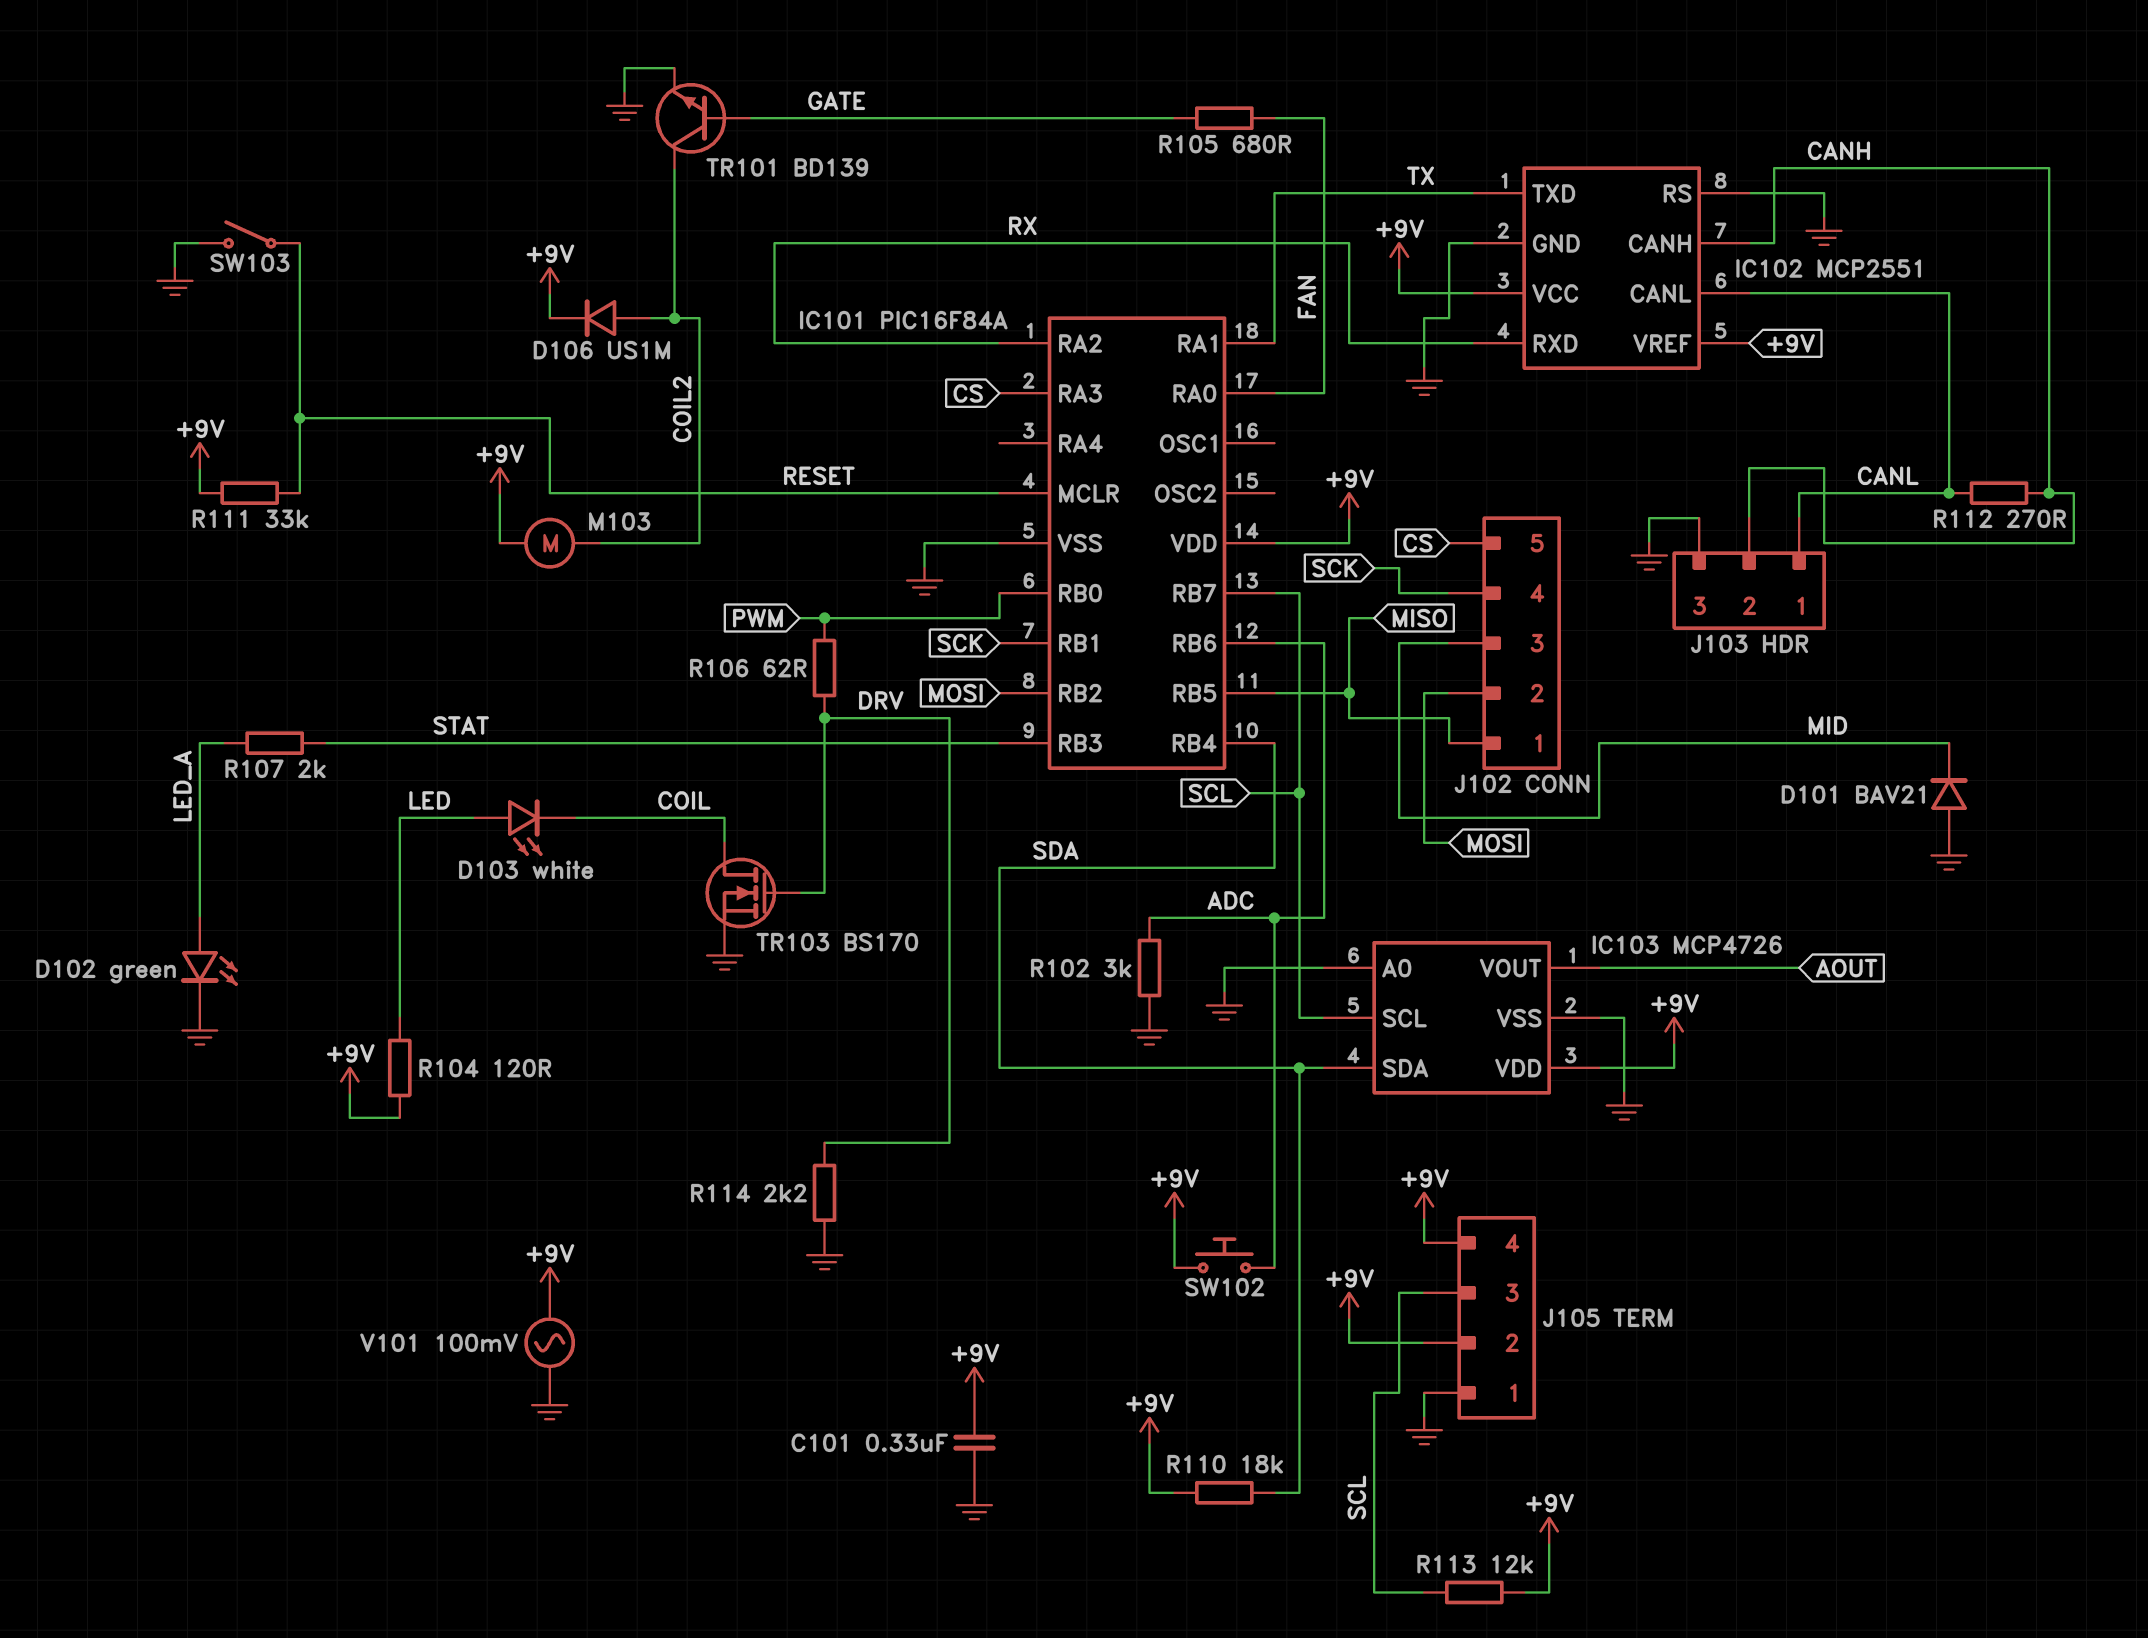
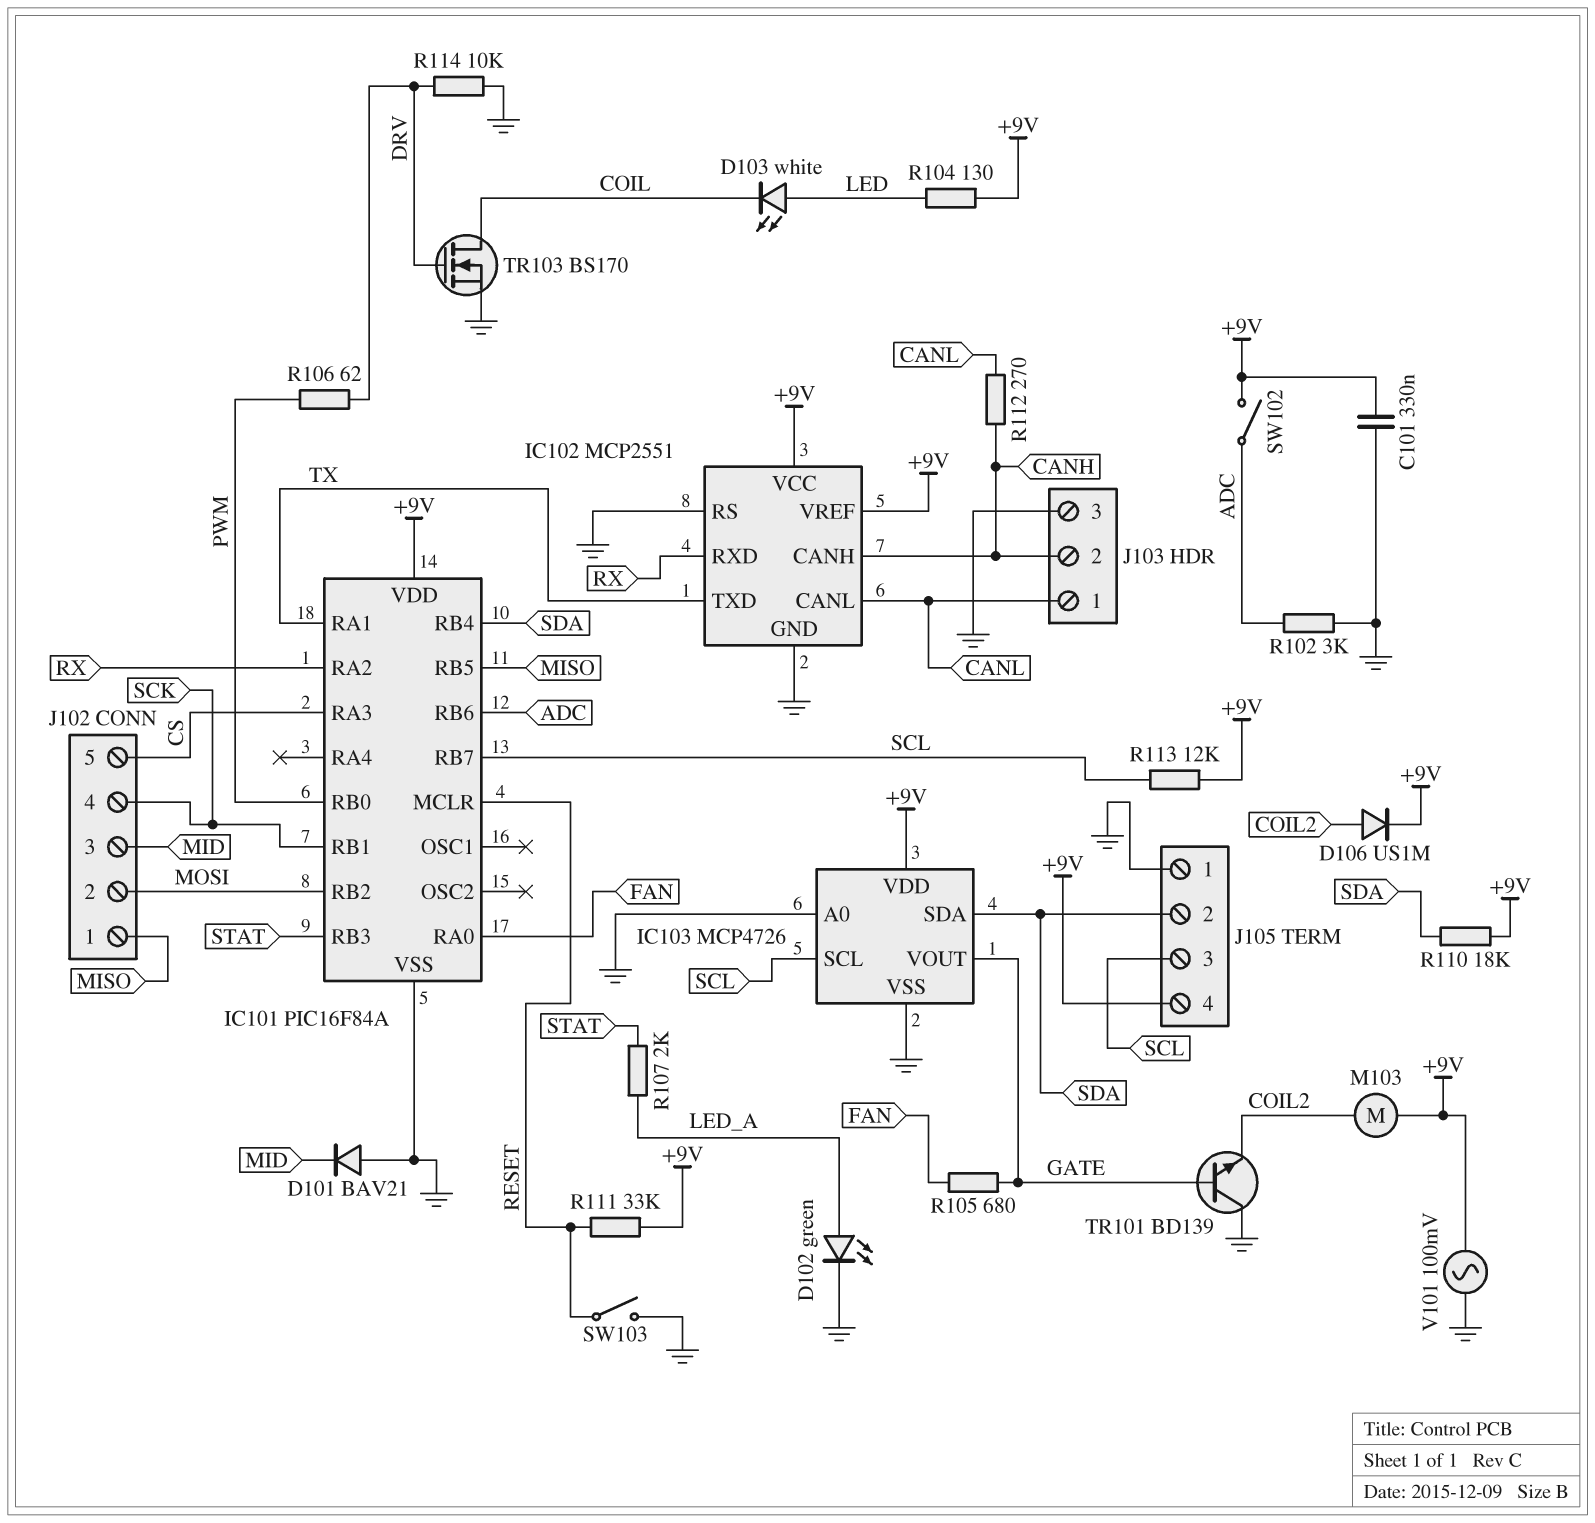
IC103 pin VOUT: AOUT -> GATE
J105 pin 2: +9V -> SDA
R104: 120 (+9V, LED) -> 130 (+9V, LED)
R114: 2.2k (DRV, GND) -> 10k (DRV, GND)
SW102: button (+9V, ADC) -> switch (+9V, ADC)
TR101: NPN BD139 (B GATE, C COIL2, E GND) -> NPN BD139 (B GATE, C GND, E COIL2)

